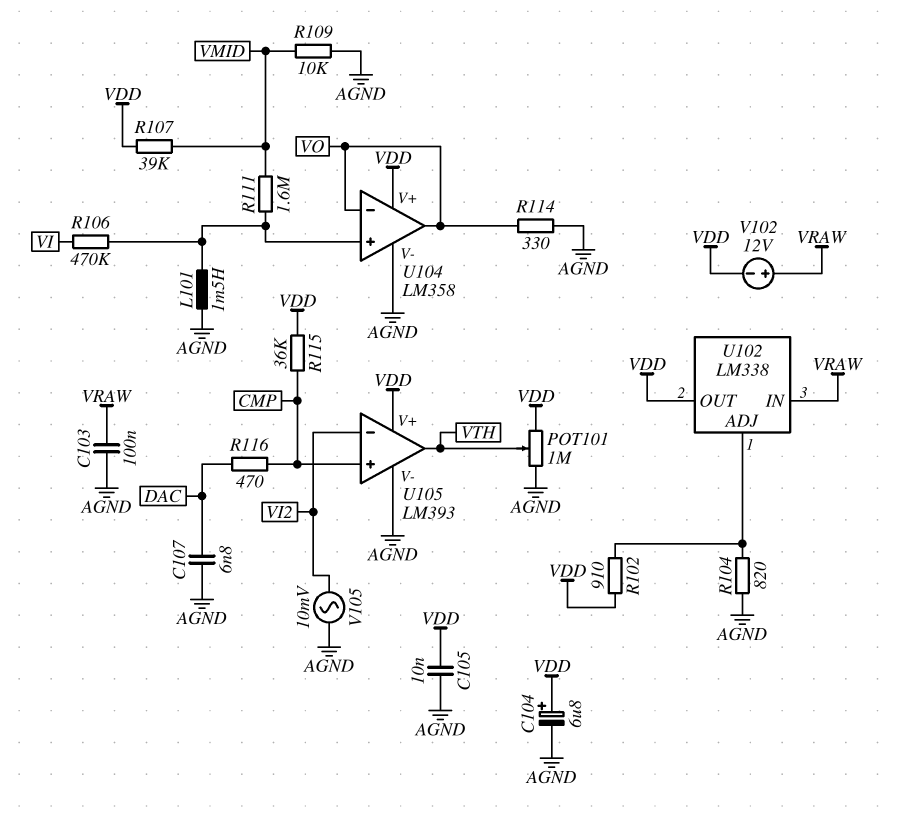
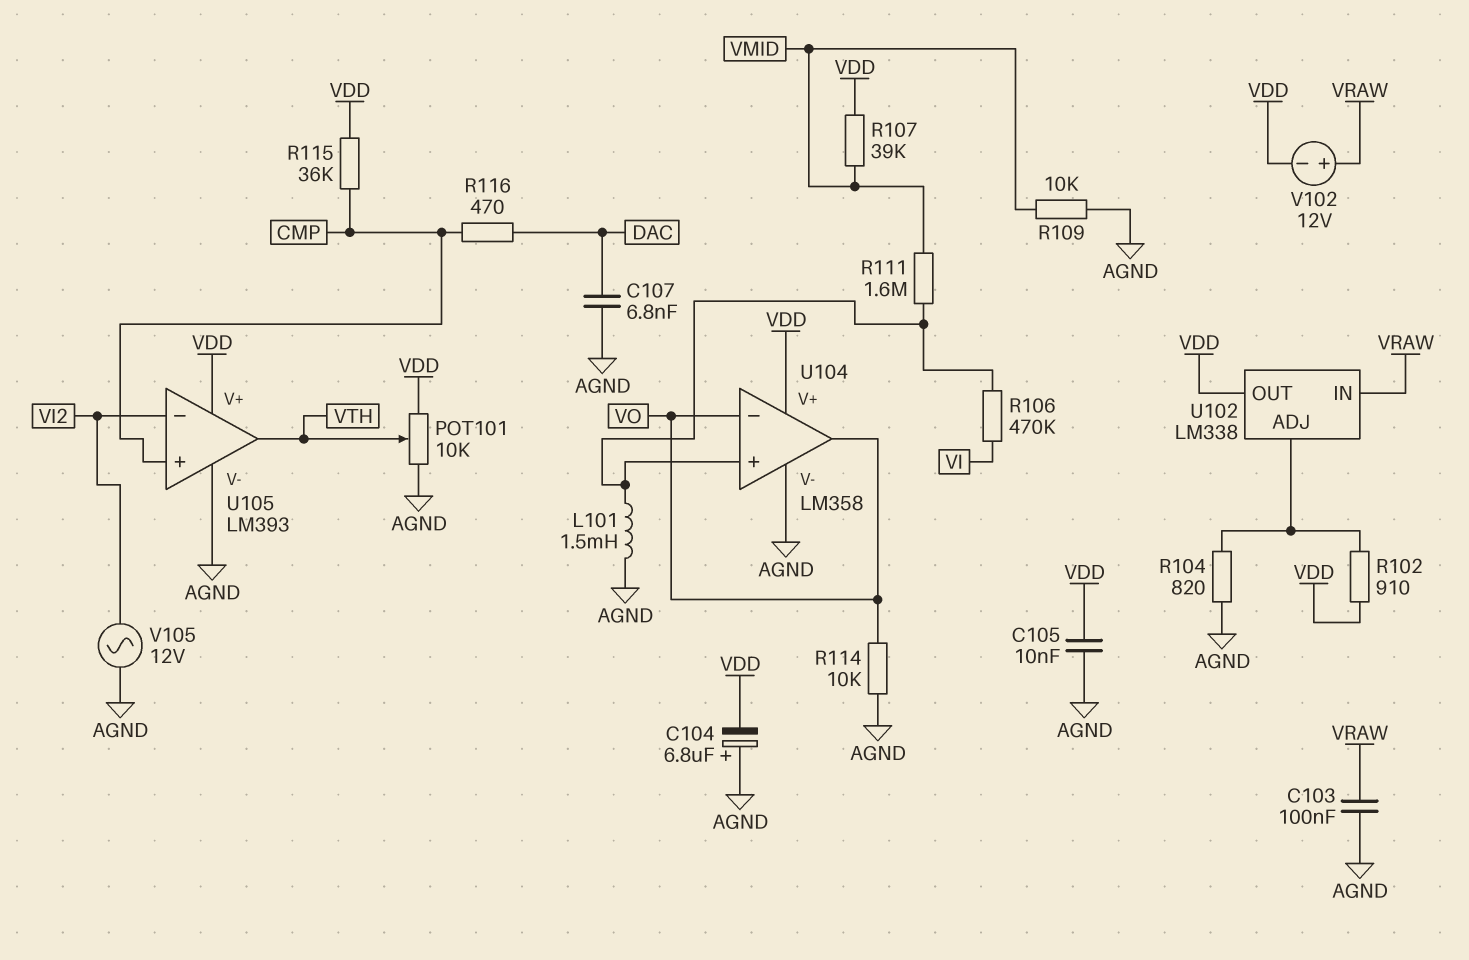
C104: 6.8uF (plus VDD, minus AGND) -> 6.8uF (plus AGND, minus VDD)
POT101: 1M (AGND, VDD, wiper VTH) -> 10k (AGND, VDD, wiper VTH)
R114: 330 (AGND, VO) -> 10k (AGND, VO)
V105: AC 10mV (AGND, VI2) -> AC 12V (AGND, VI2)

